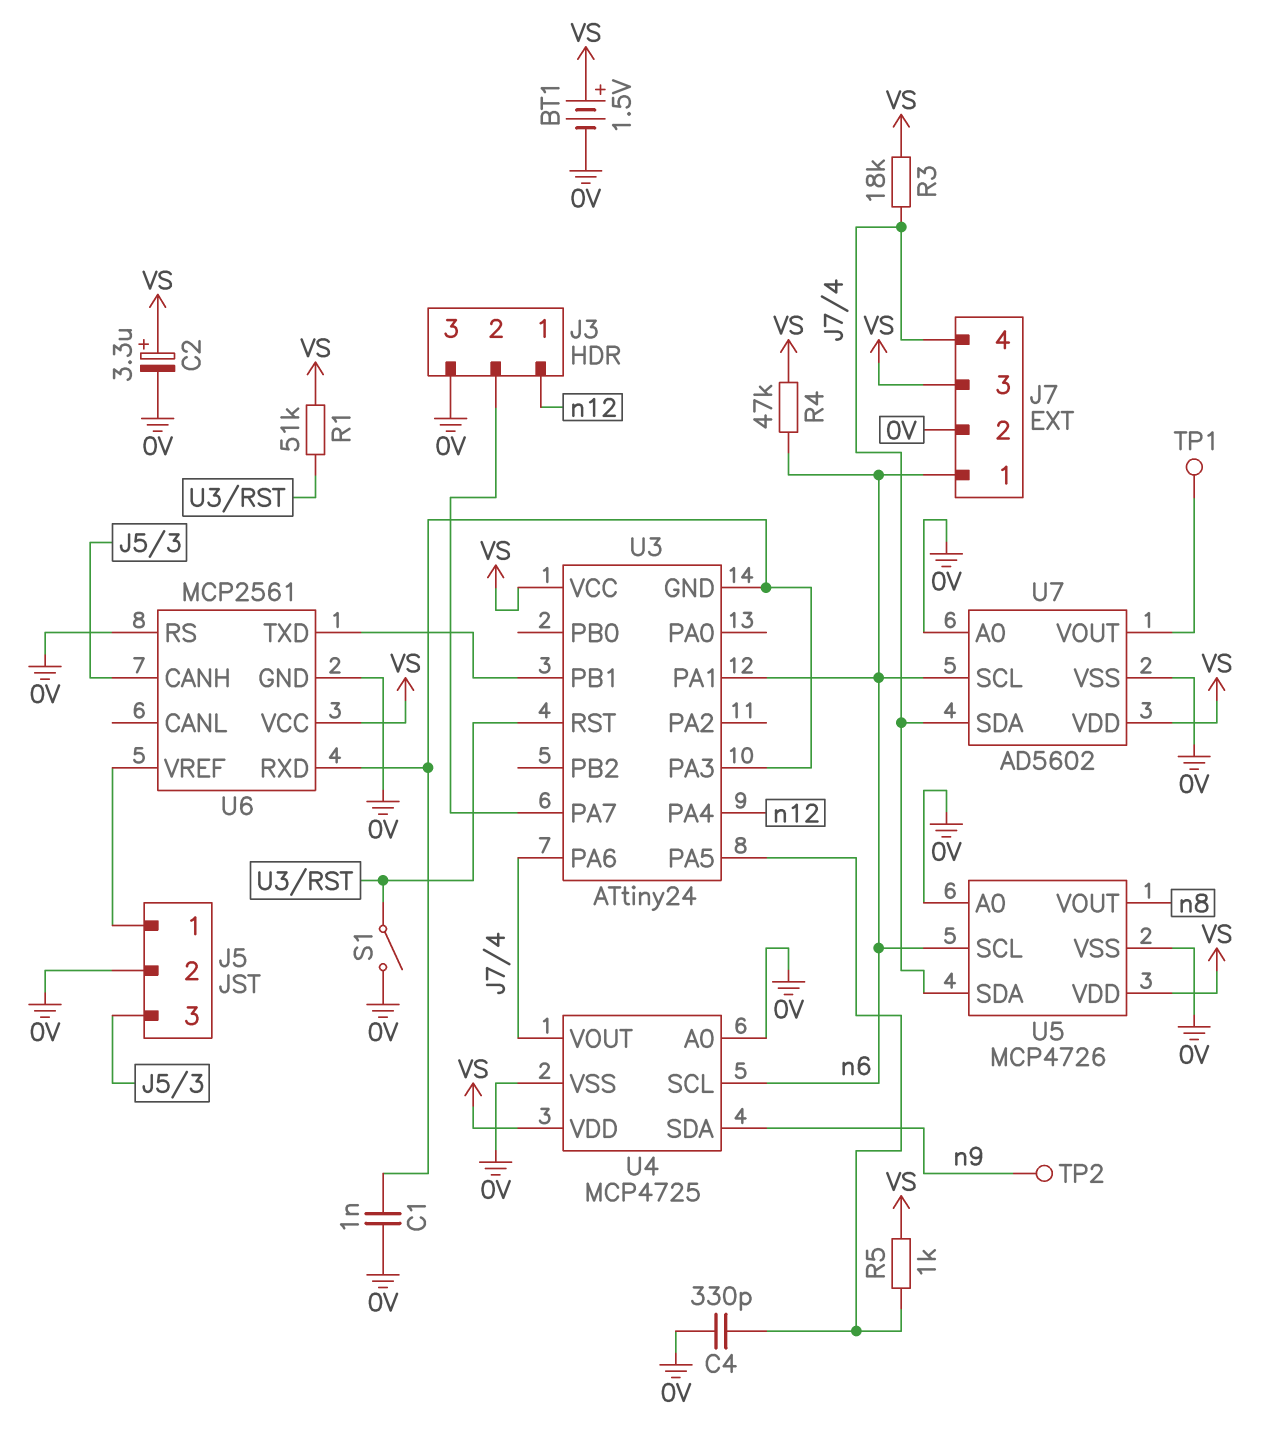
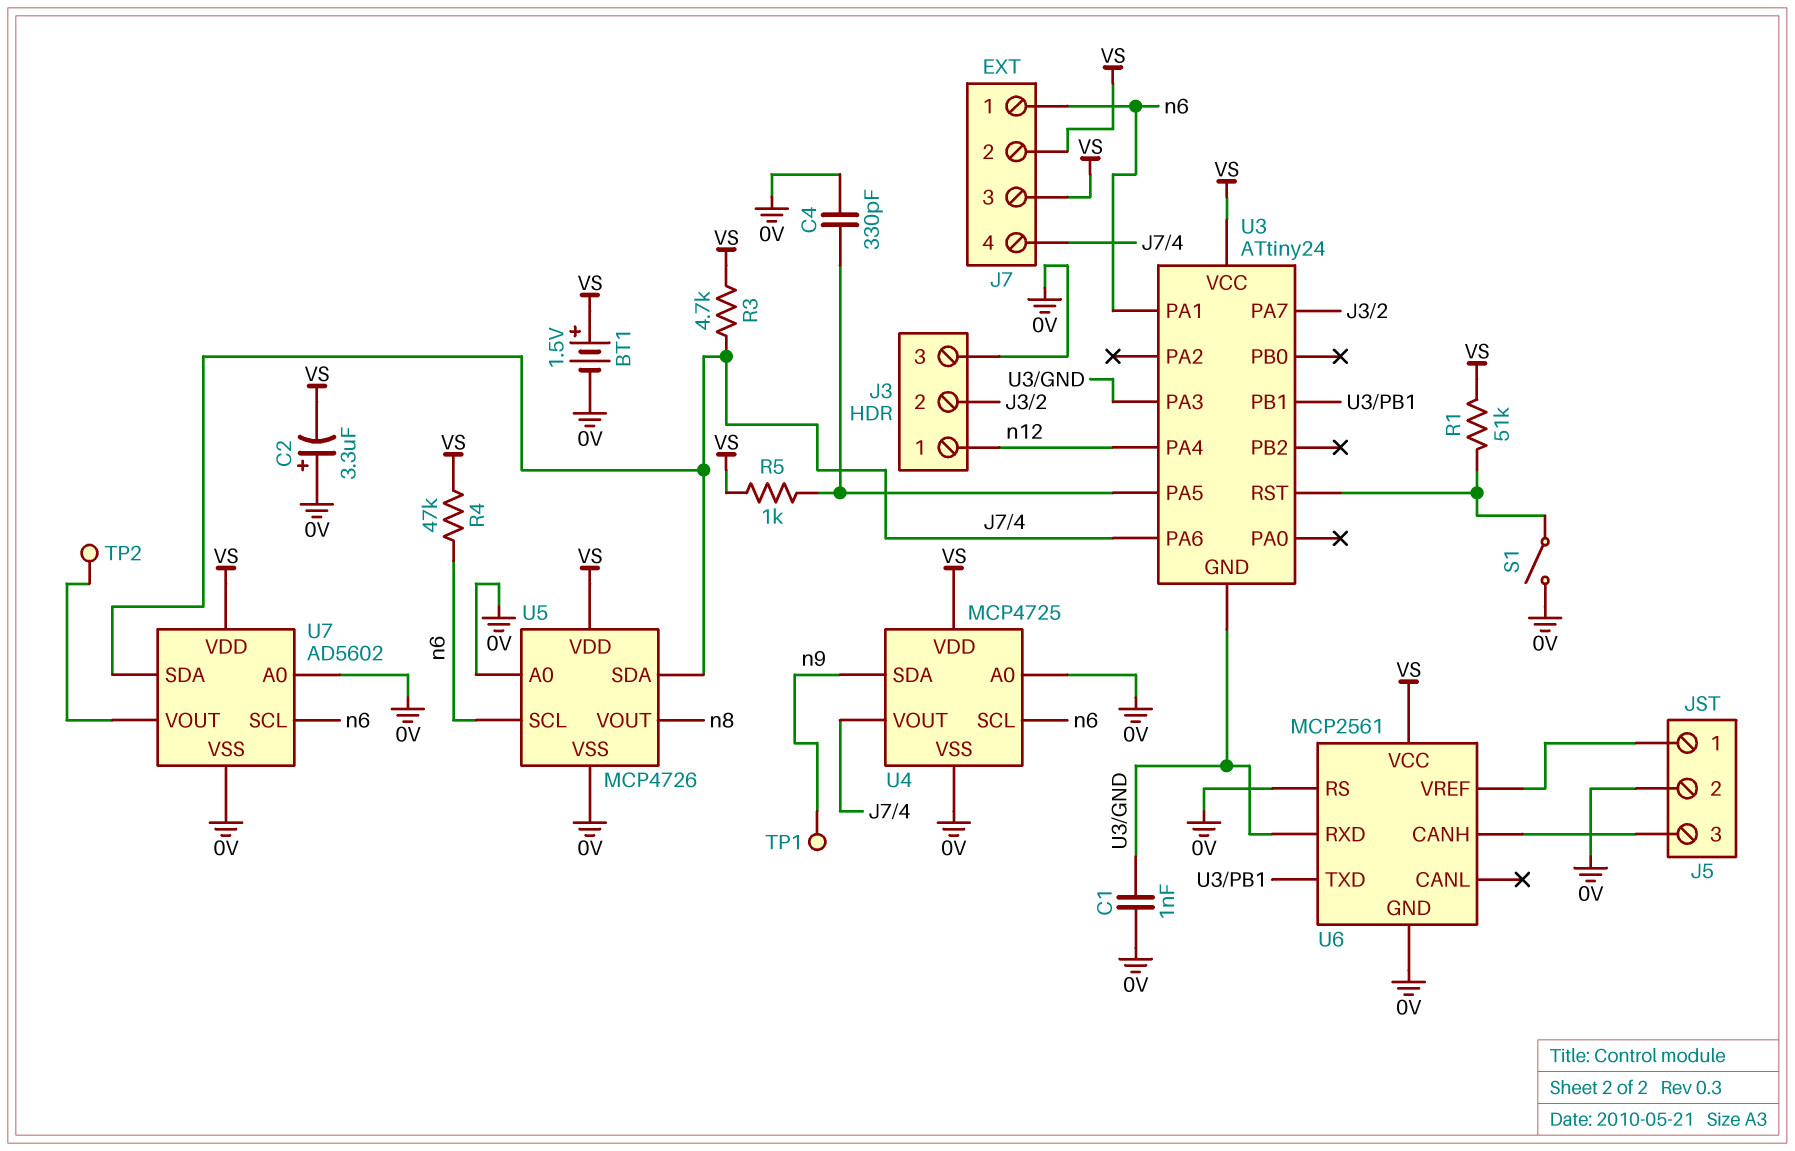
C2: 3.3uF (plus VS, minus 0V) -> 3.3uF (plus 0V, minus VS)
J7 pin 2: 0V -> VS
R3: 18k (J7/4, VS) -> 4.7k (J7/4, VS)
TP1: test point (U7/VOUT) -> test point (n9)
TP2: test point (n9) -> test point (U7/VOUT)

